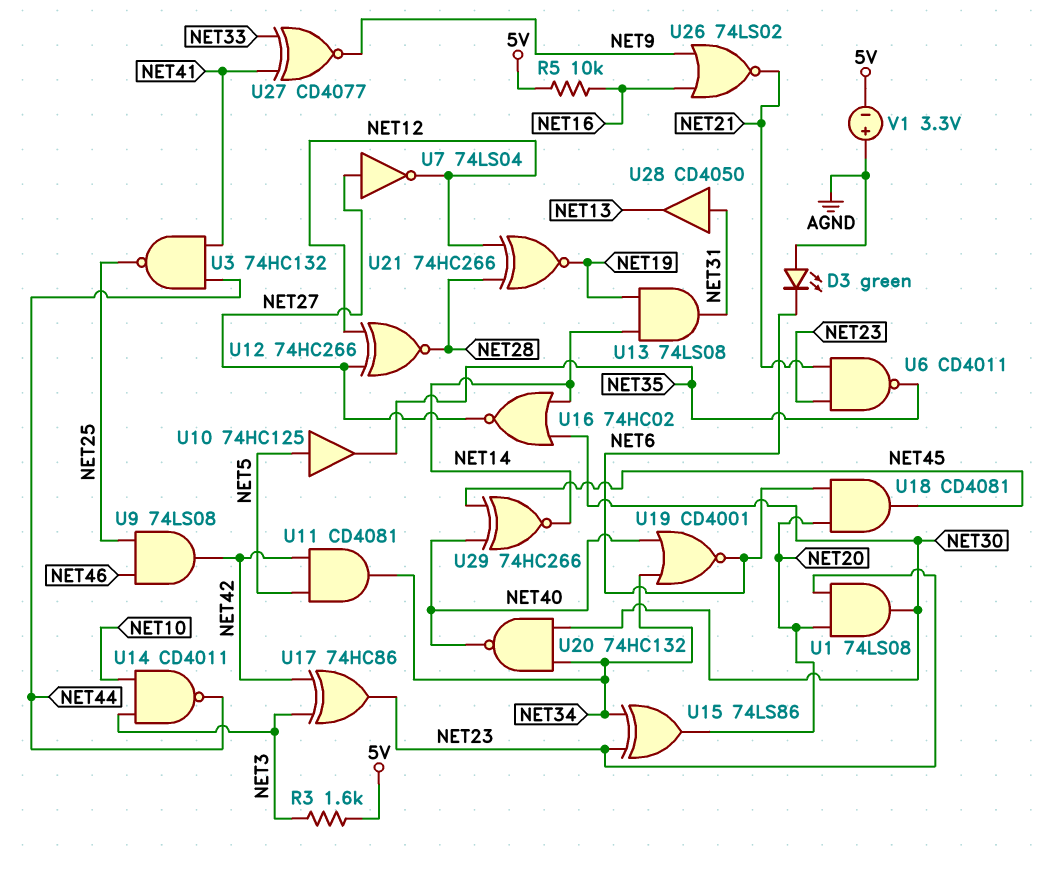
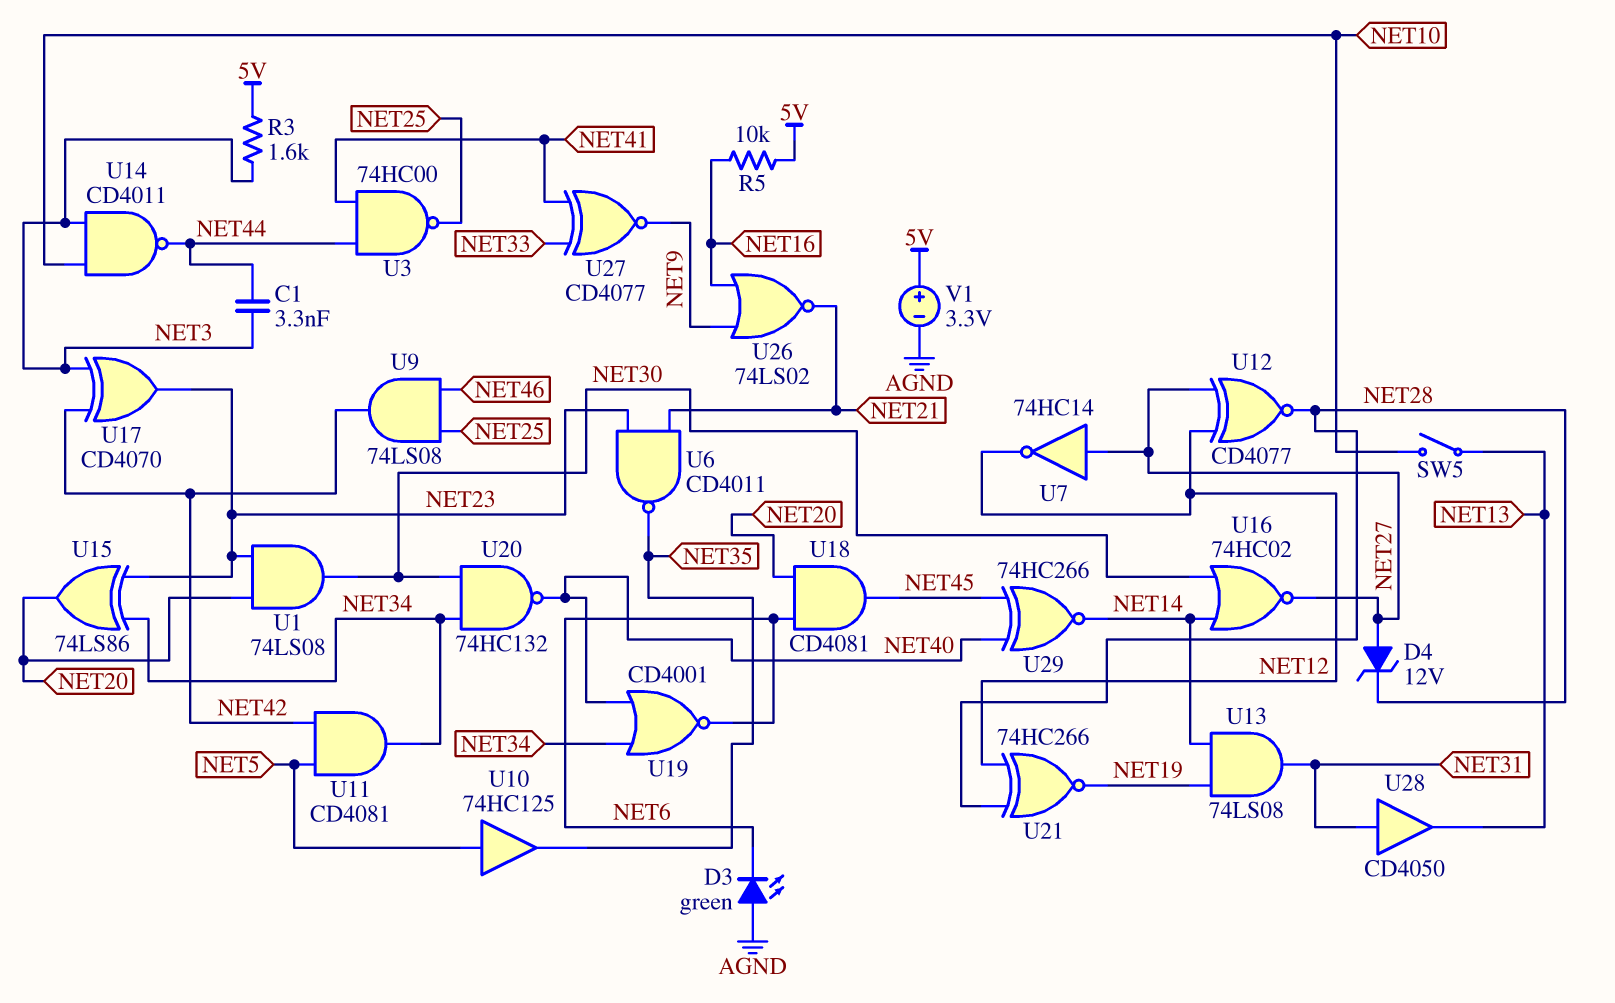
C1: none -> 3.3nF (NET3, NET44)
D4: none -> zener 12V (A NET27, K NET28)
SW5: none -> switch (NET10, NET13)
U3: NAND 74HC132 (in NET41, in NET44, out NET25) -> NAND 74HC00 (in NET41, in NET44, out NET25)
U7: NOT 74LS04 (in NET27, out NET12) -> NOT 74HC14 (in NET27, out NET12)
U12: XNOR 74HC266 (in NET12, in NET27, out NET28) -> XNOR CD4077 (in NET12, in NET27, out NET28)
U17: XOR 74HC86 (in NET3, in NET42, out NET23) -> XOR CD4070 (in NET3, in NET42, out NET23)
V1: 3.3V (plus AGND, minus 5V) -> 3.3V (plus 5V, minus AGND)

